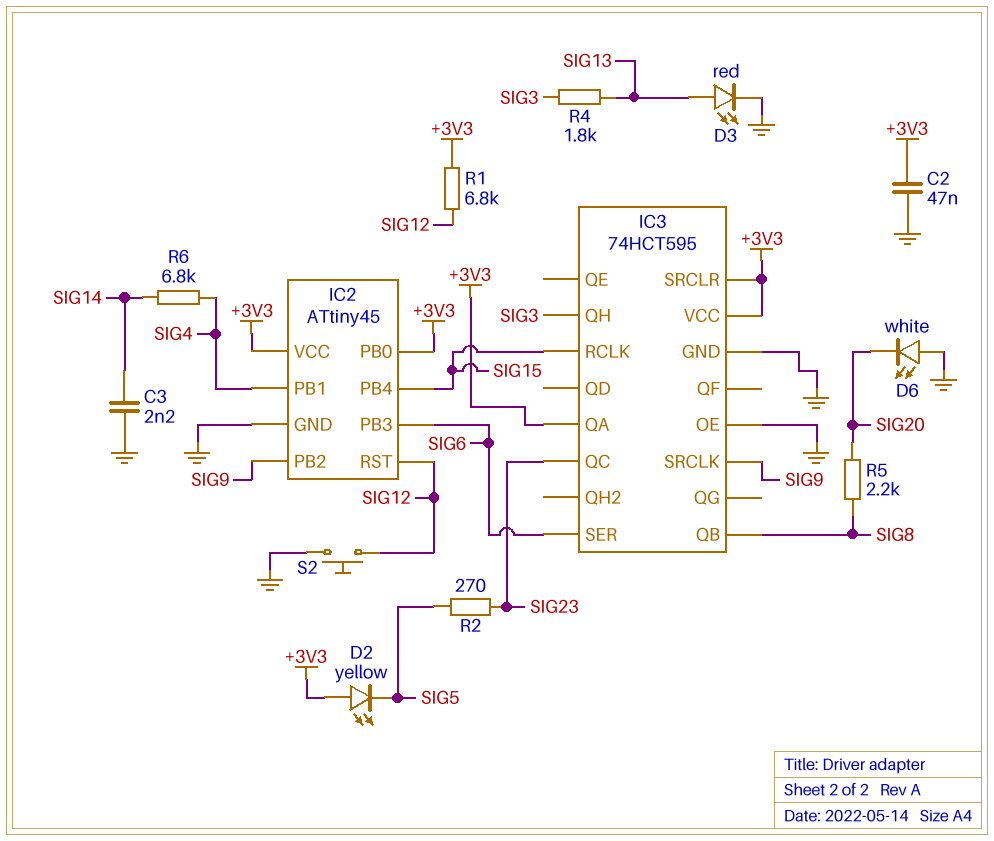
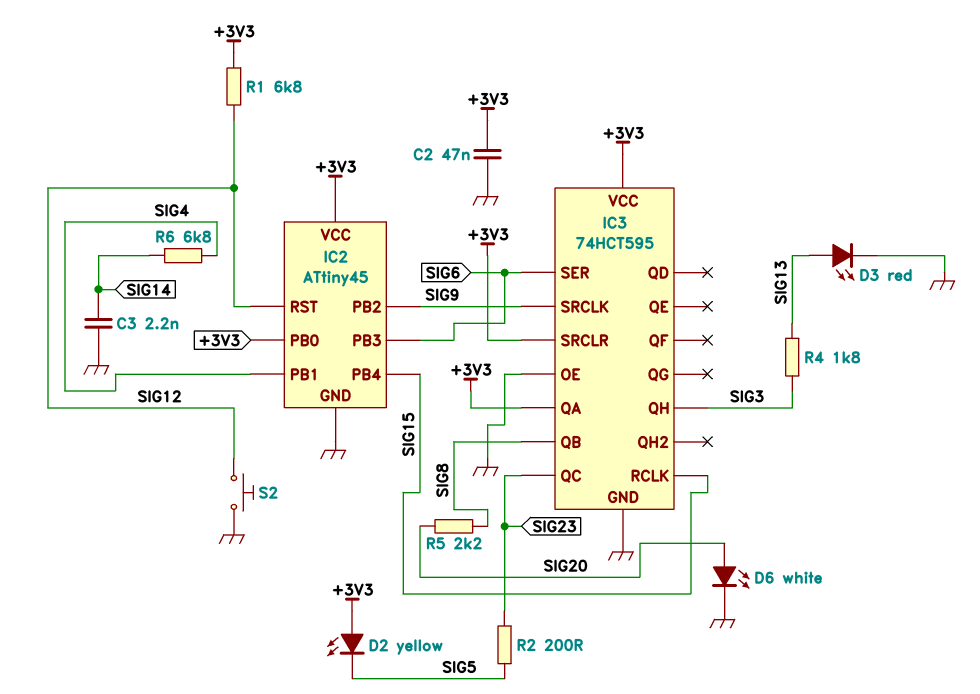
D6: LED white (A GND, K SIG20) -> LED white (A SIG20, K GND)
R2: 270 (SIG5, SIG23) -> 200 (SIG5, SIG23)

